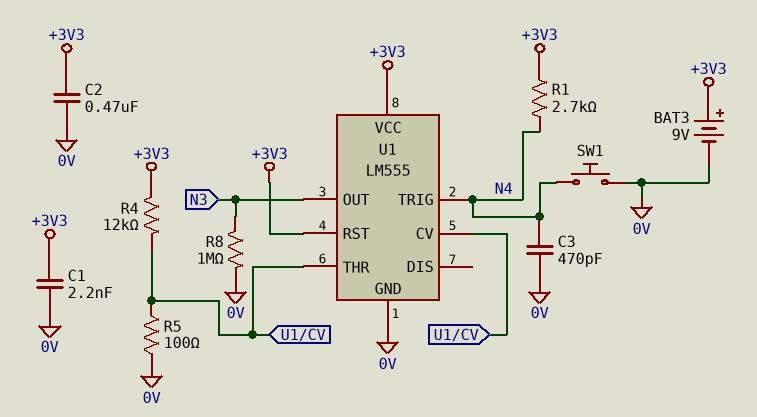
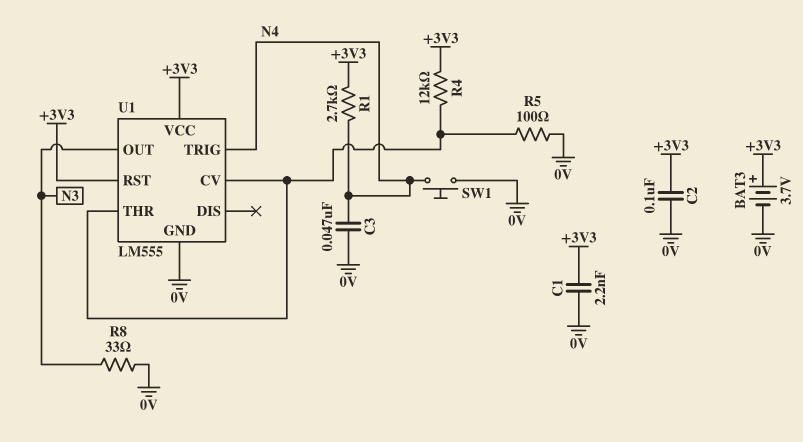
BAT3: 9V (plus +3V3, minus 0V) -> 3.7V (plus +3V3, minus 0V)
C2: 470nF (+3V3, 0V) -> 100nF (+3V3, 0V)
C3: 470pF (0V, N4) -> 47nF (0V, N4)
R8: 1M (0V, N3) -> 33 (0V, N3)

